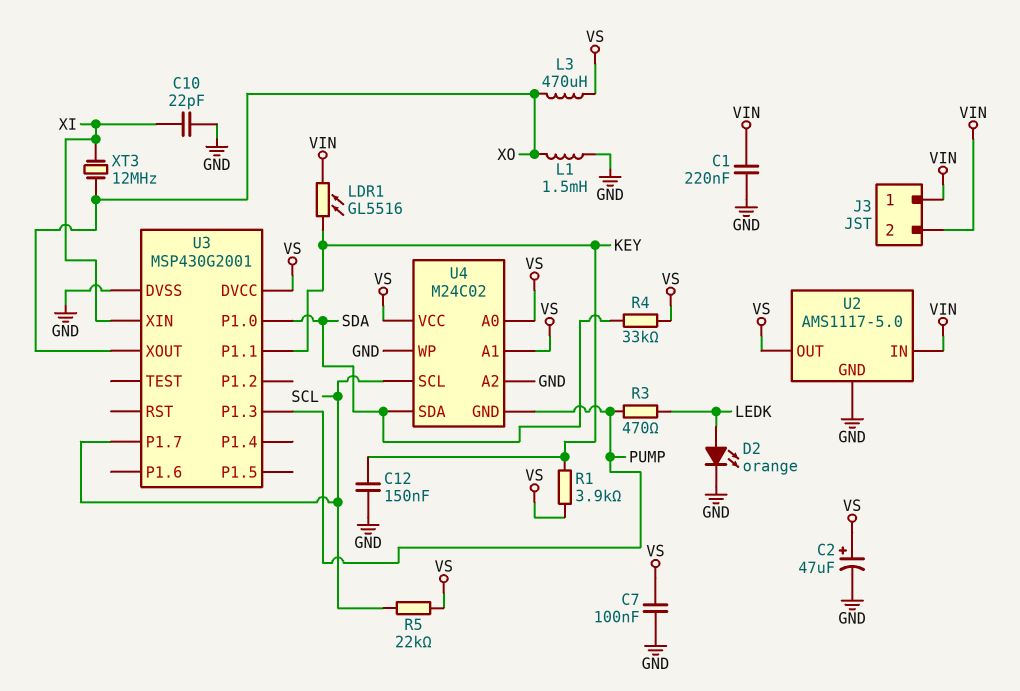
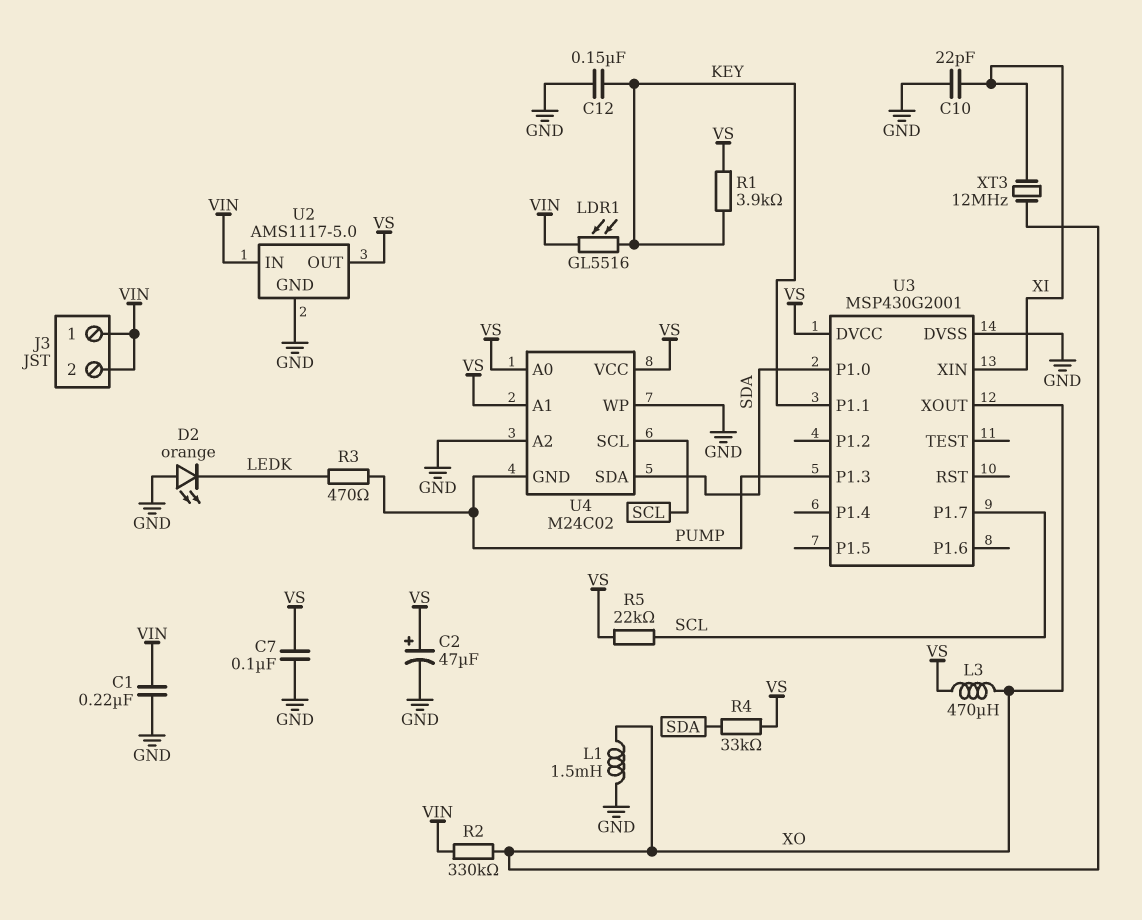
D2: LED orange (A LEDK, K GND) -> LED orange (A GND, K LEDK)
R2: none -> 330k (VIN, XO)

